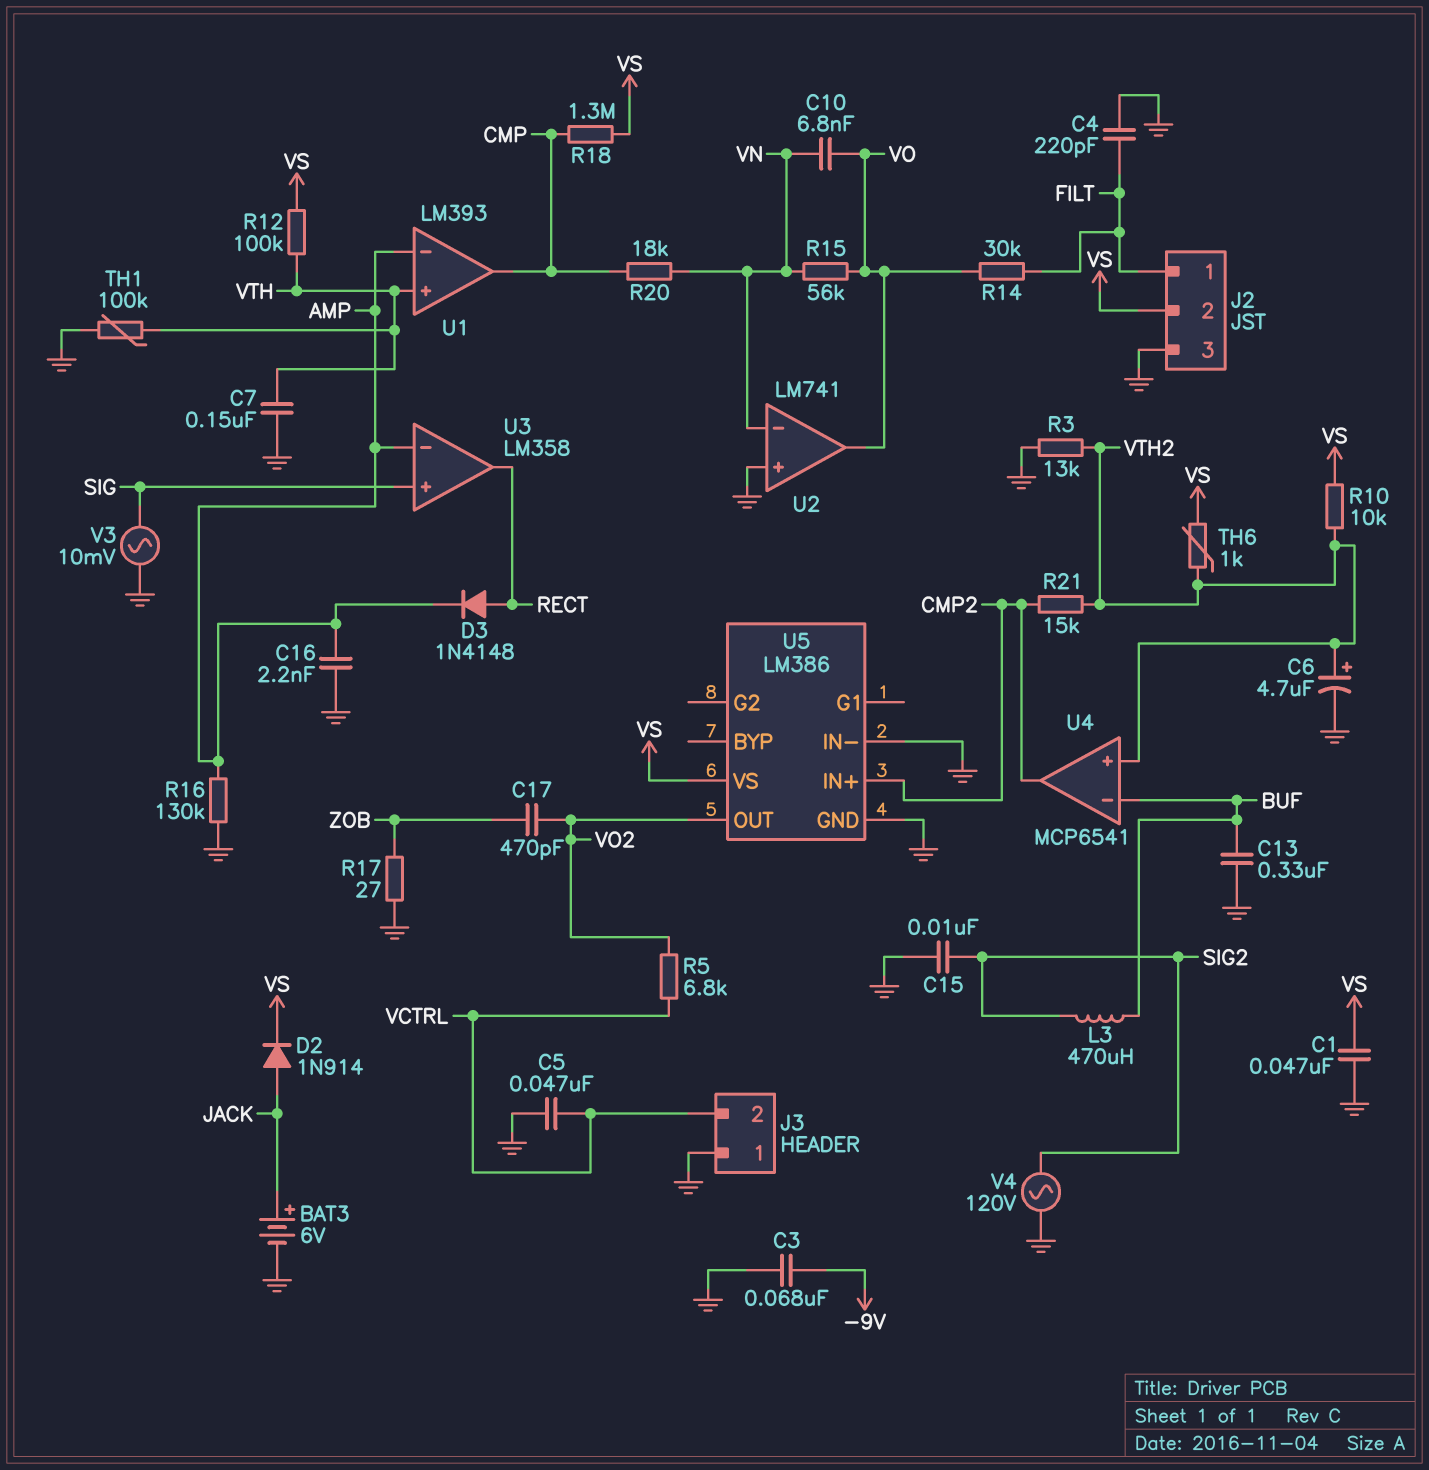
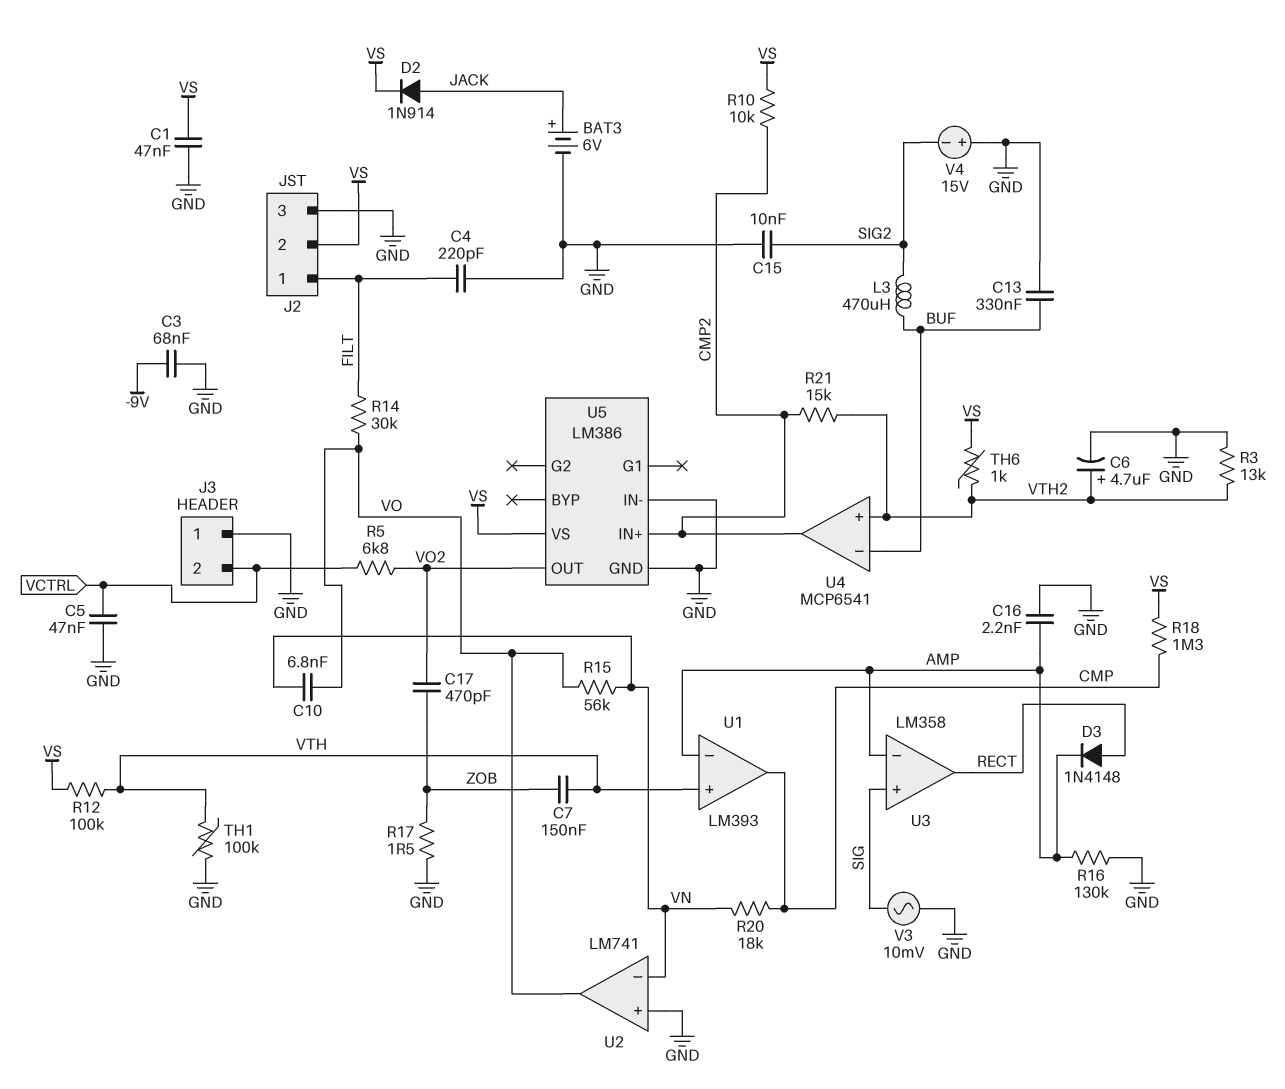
C7: 150nF (GND, VTH) -> 150nF (VTH, ZOB)
R10: 10k (VS, VTH2) -> 10k (CMP2, VS)
R17: 27 (GND, ZOB) -> 1.5 (GND, ZOB)
V4: AC 120V (GND, SIG2) -> 15V (plus GND, minus SIG2)

